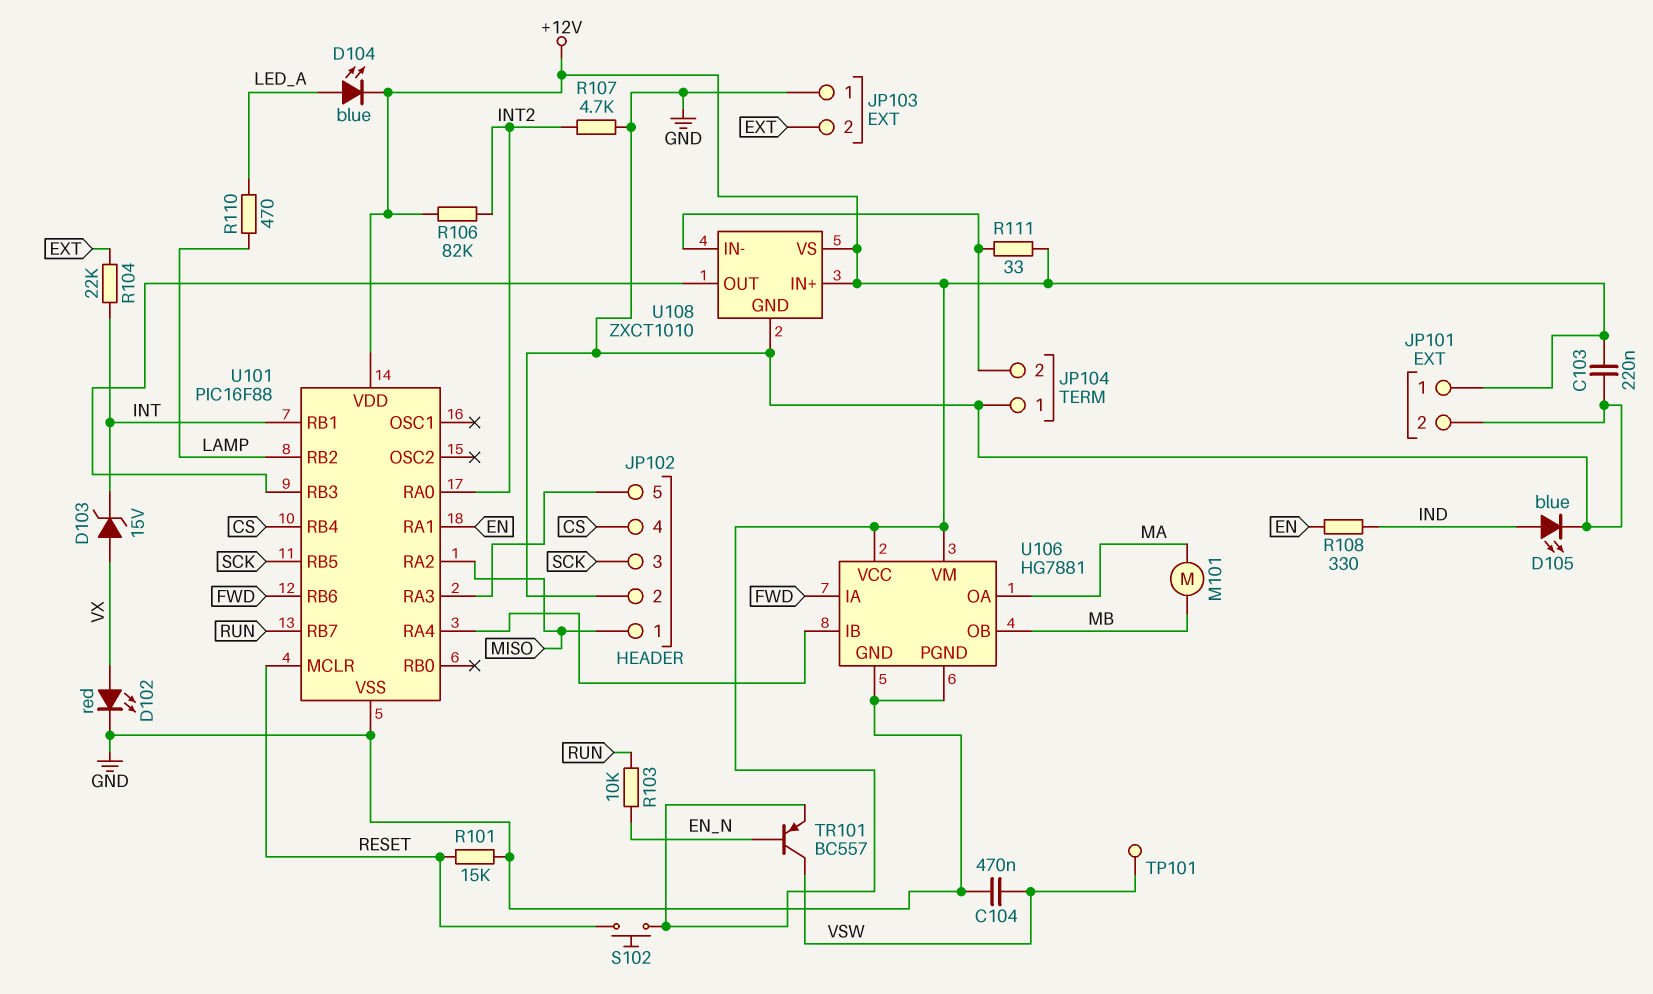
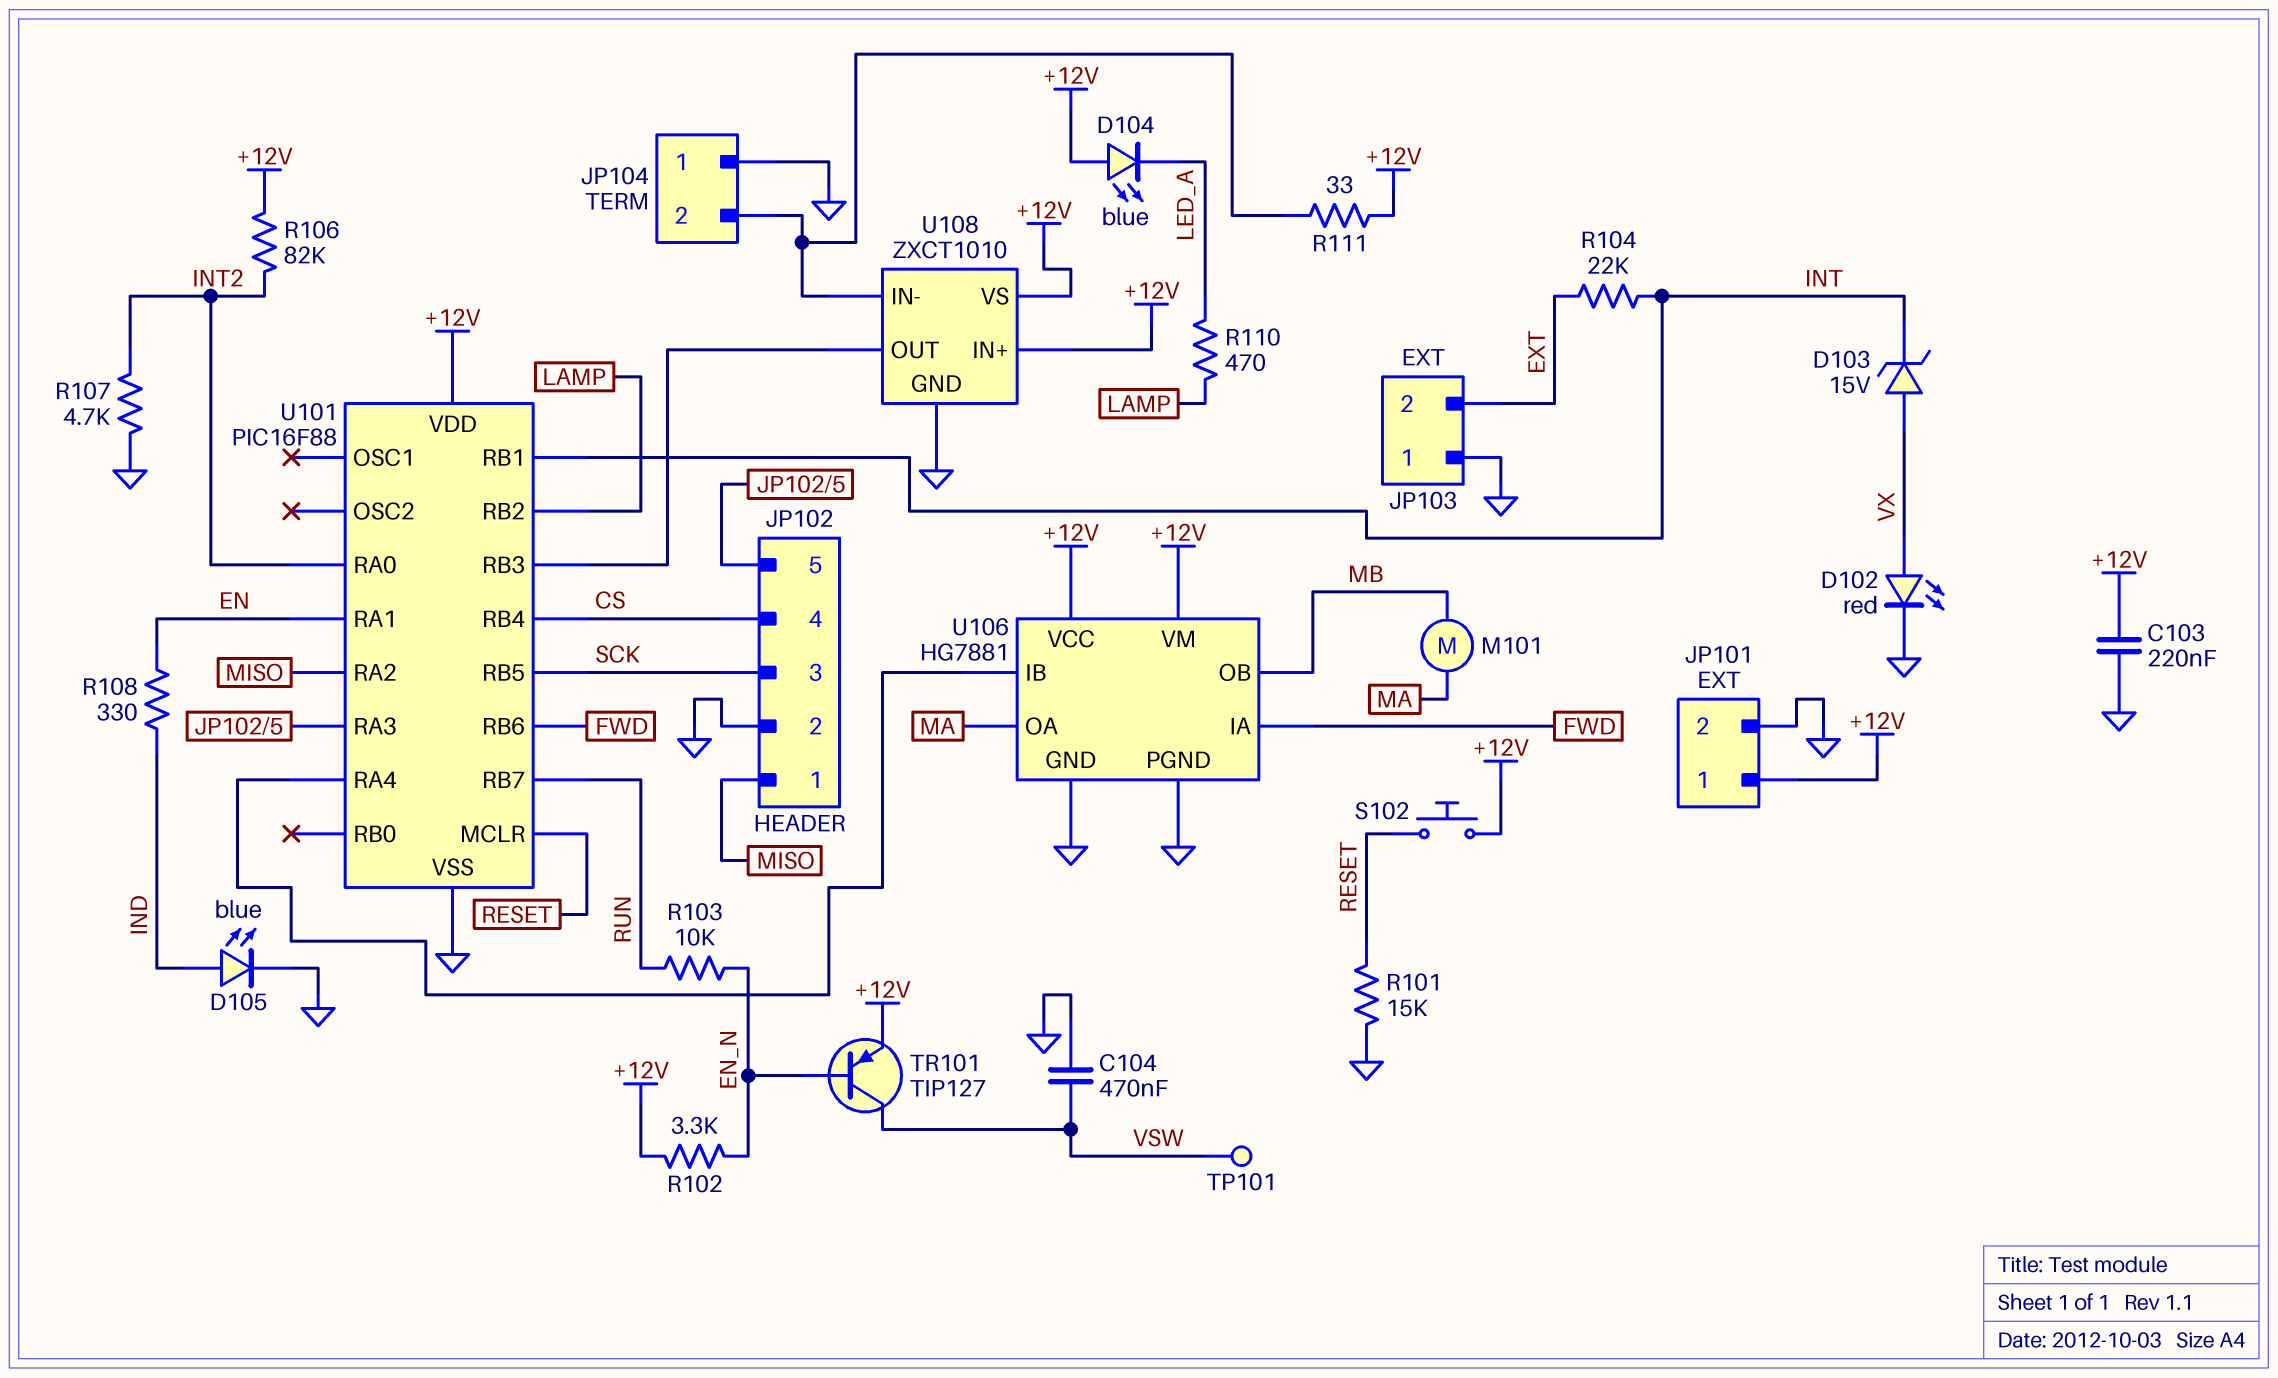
D104: LED blue (A LED_A, K +12V) -> LED blue (A +12V, K LED_A)
R102: none -> 3.3k (+12V, EN_N)
TR101: PNP BC557 (B EN_N, C VSW, E +12V) -> PNP TIP127 (B EN_N, C VSW, E +12V)

